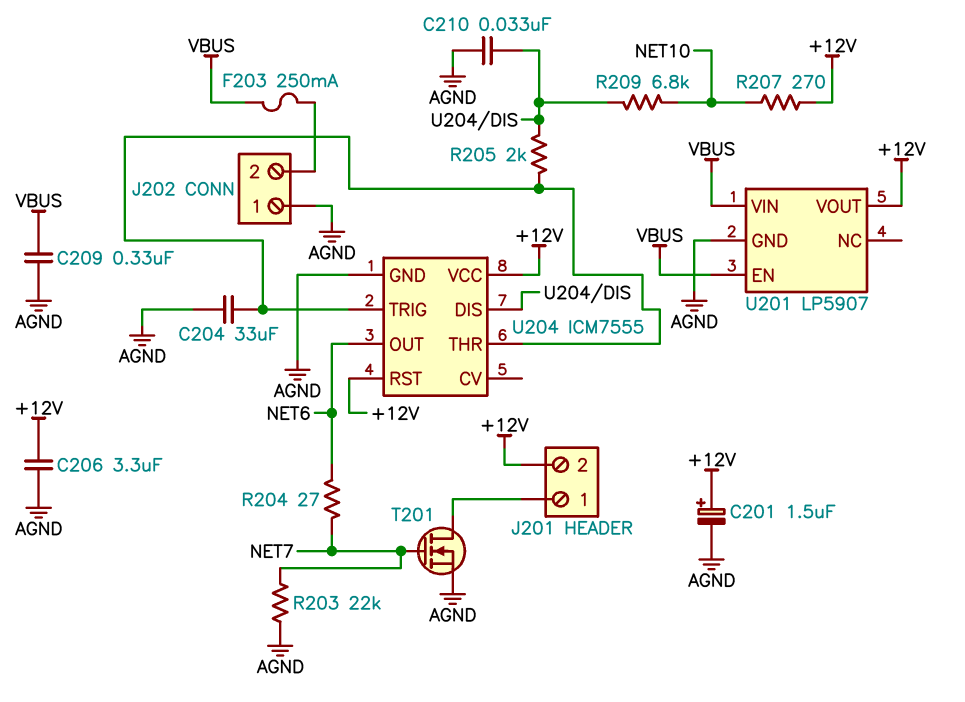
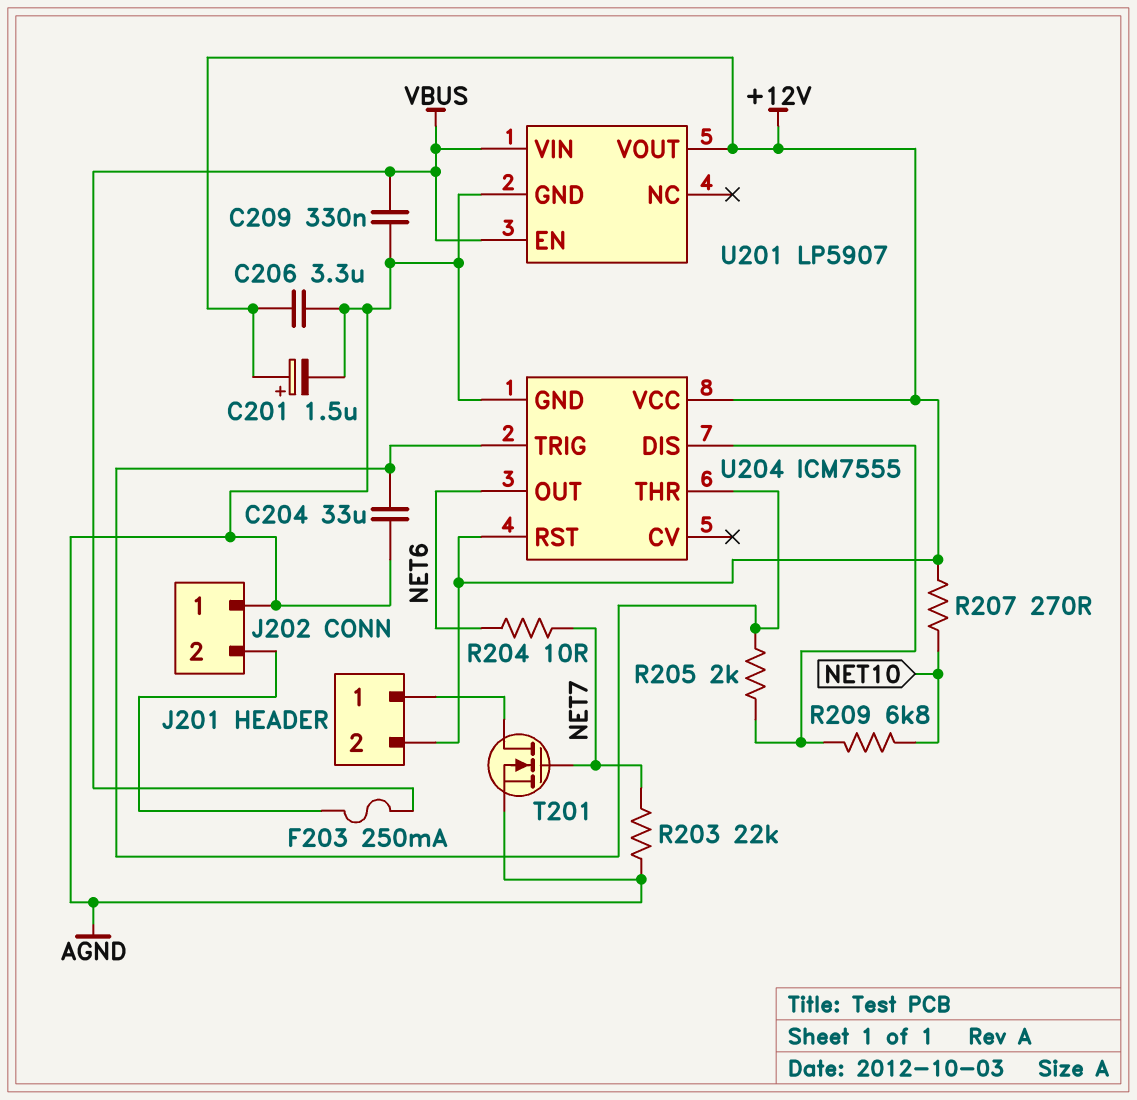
C210: 33nF (AGND, U204/DIS) -> none
R204: 27 (NET6, NET7) -> 10 (NET6, NET7)

